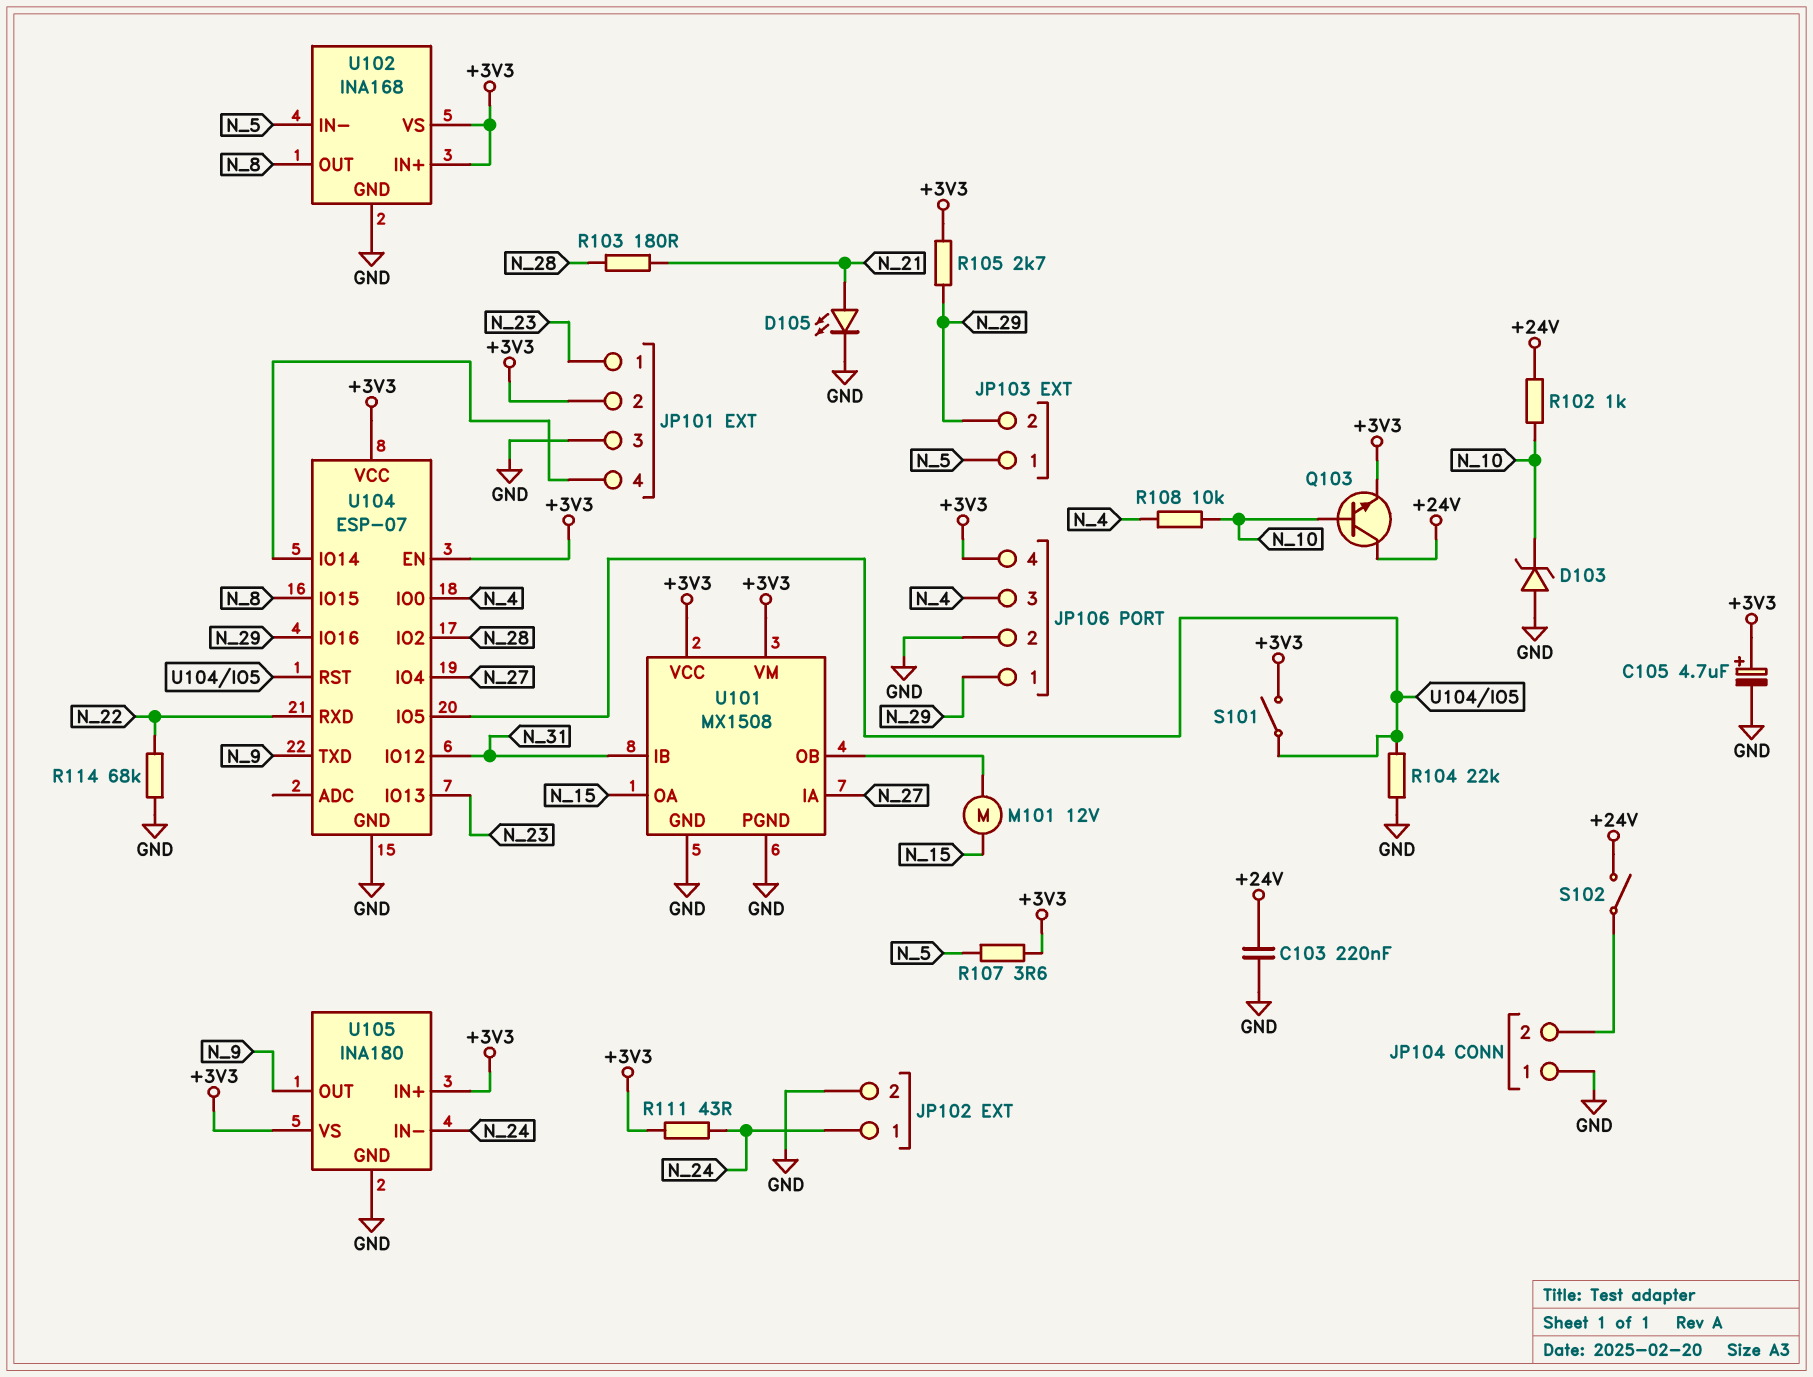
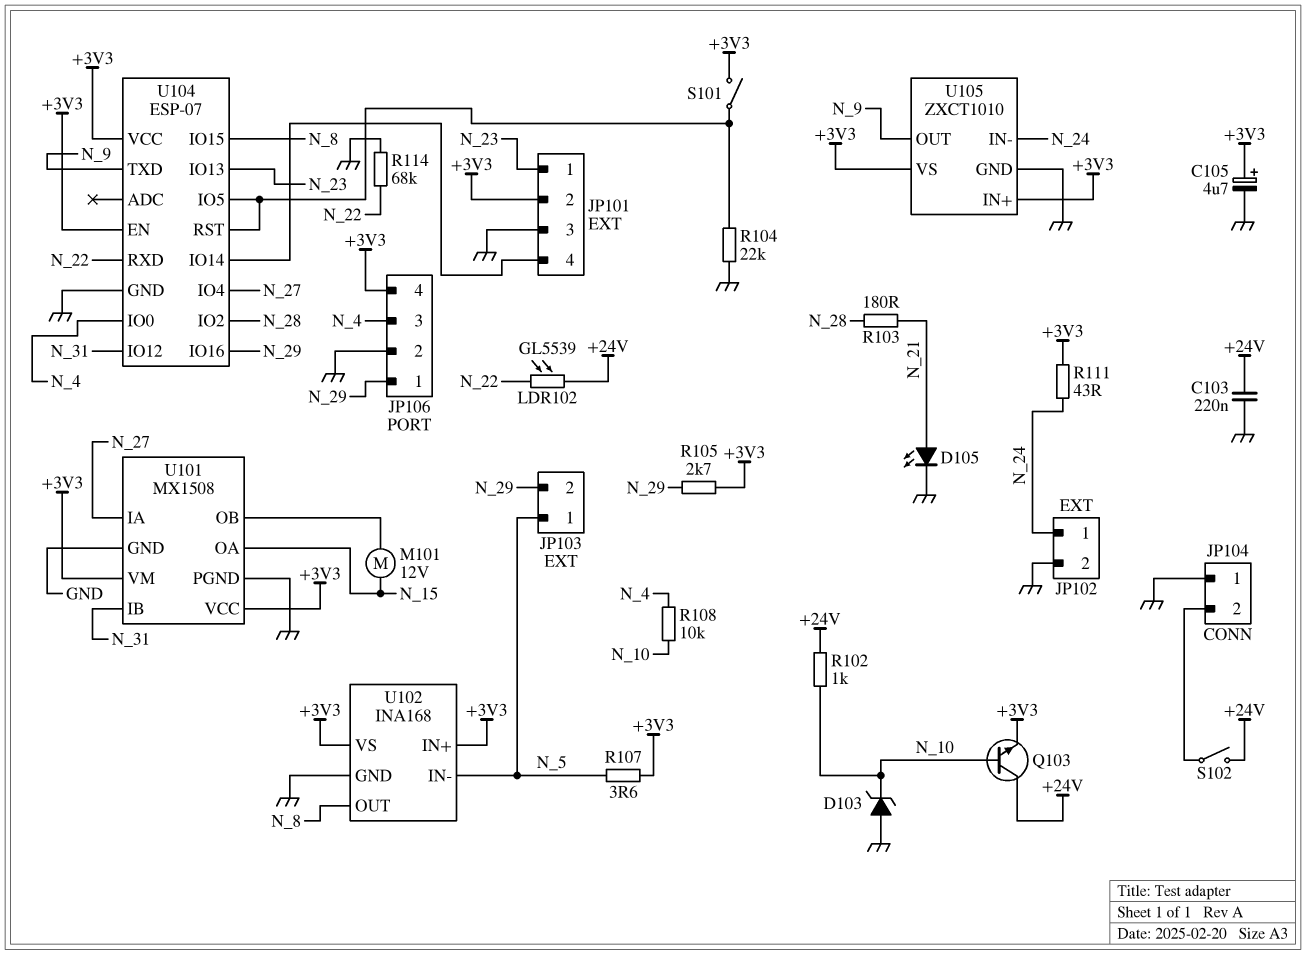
LDR102: none -> GL5539 (+24V, N_22)
U105: INA180 -> ZXCT1010

